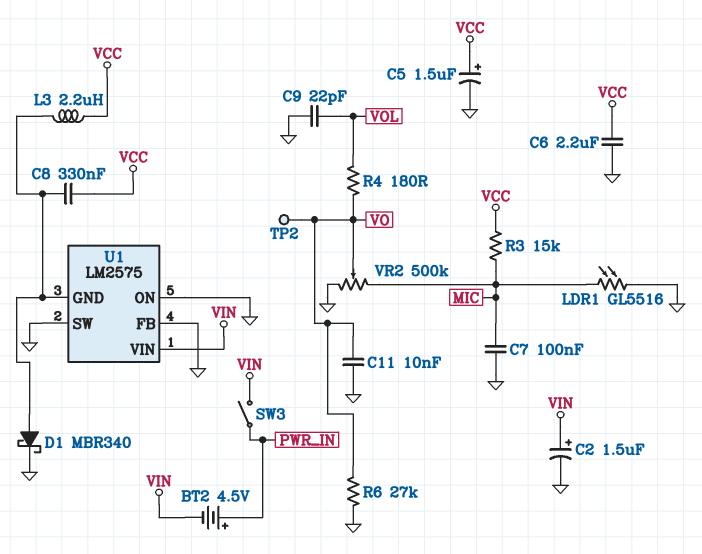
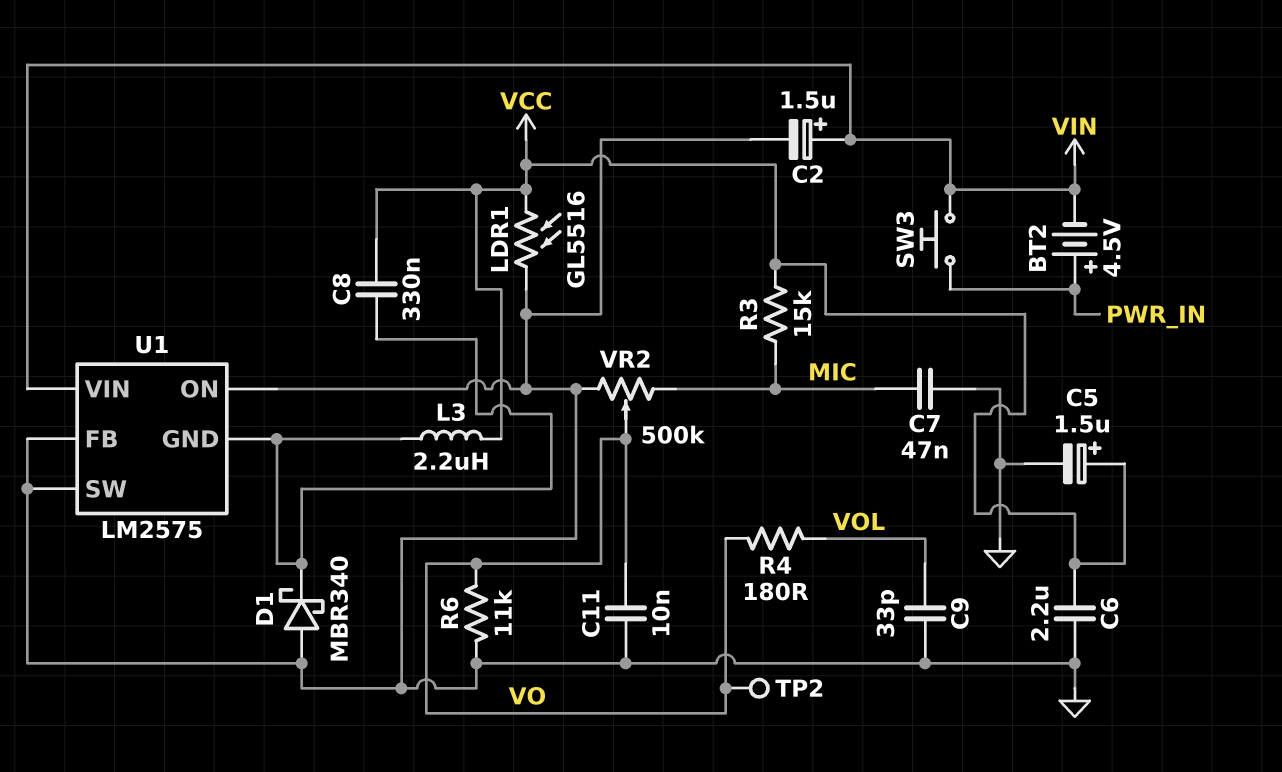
C7: 100nF (GND, MIC) -> 47nF (GND, MIC)
C9: 22pF (GND, VOL) -> 33pF (GND, VOL)
D1: schottky MBR340 (A U1/GND, K GND) -> schottky MBR340 (A GND, K U1/GND)
LDR1: GL5516 (GND, MIC) -> GL5516 (GND, VCC)
R6: 27k (GND, VO) -> 11k (GND, VO)
SW3: switch (PWR_IN, VIN) -> button (PWR_IN, VIN)

